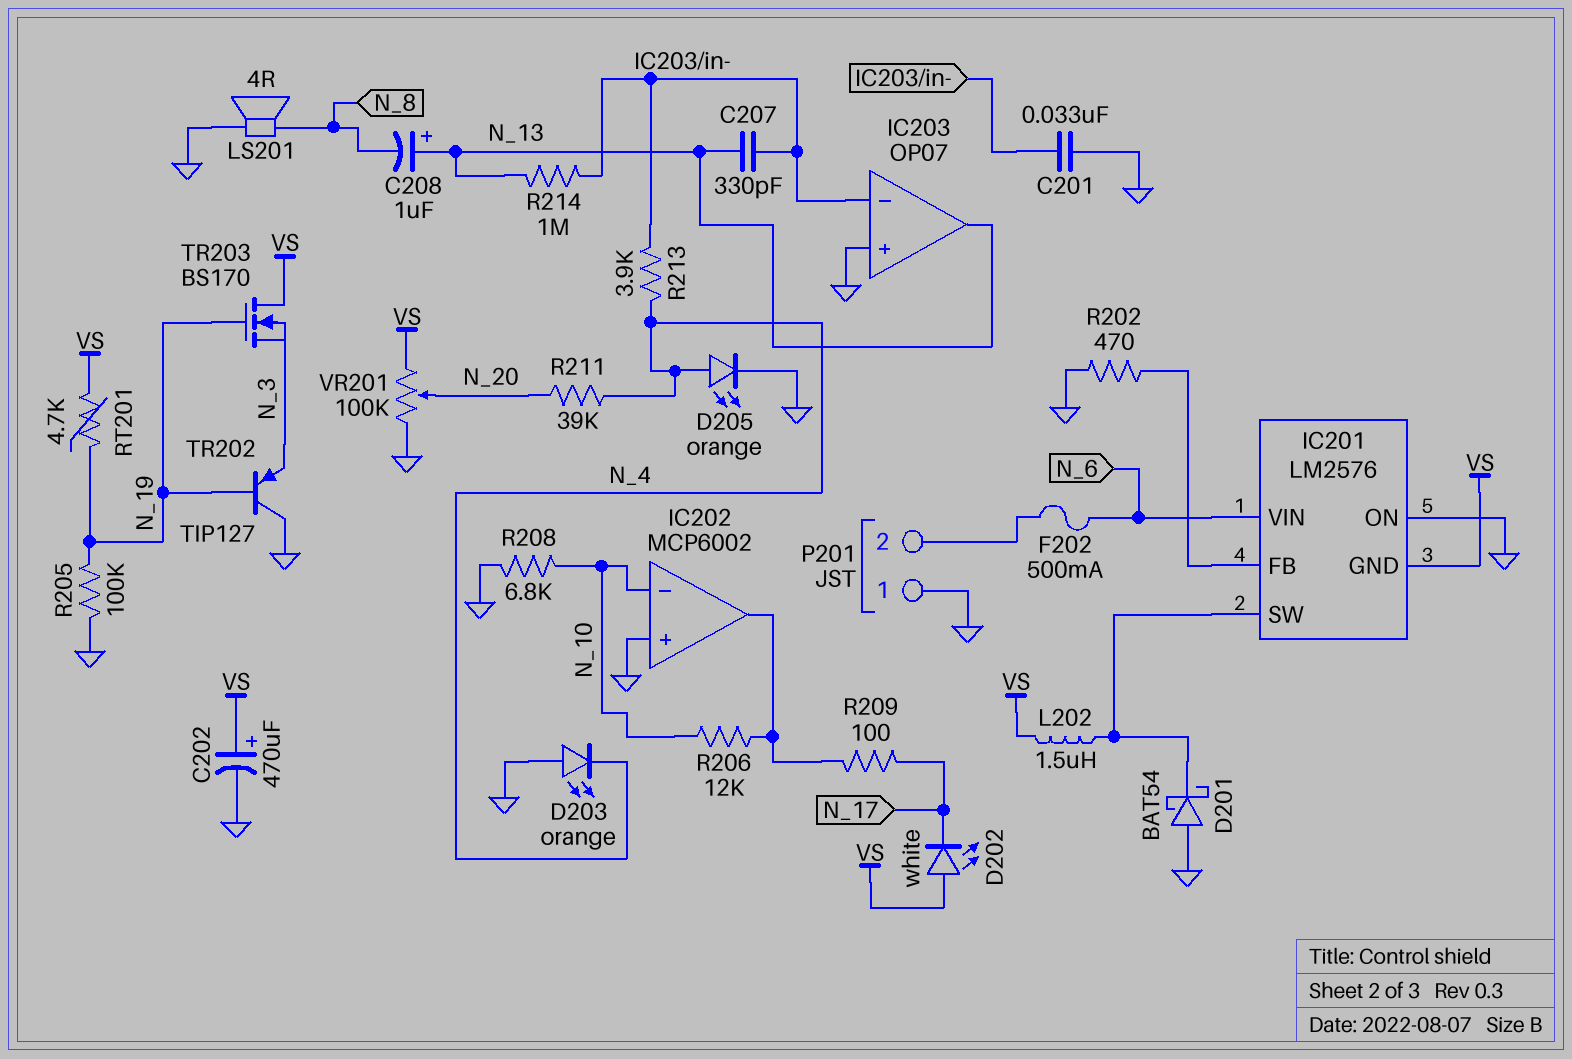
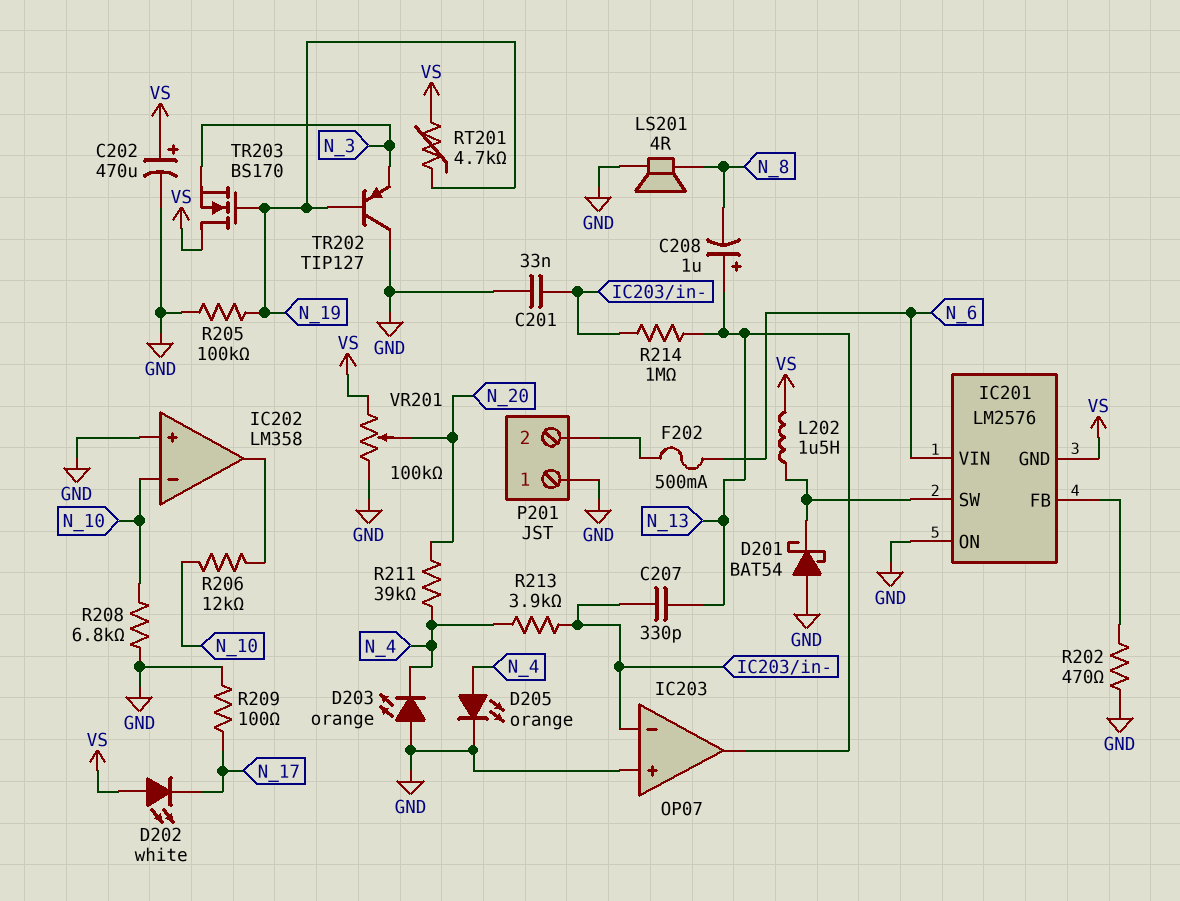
IC202: MCP6002 -> LM358
R209: 100 (IC202/out, N_17) -> 100 (GND, N_17)

